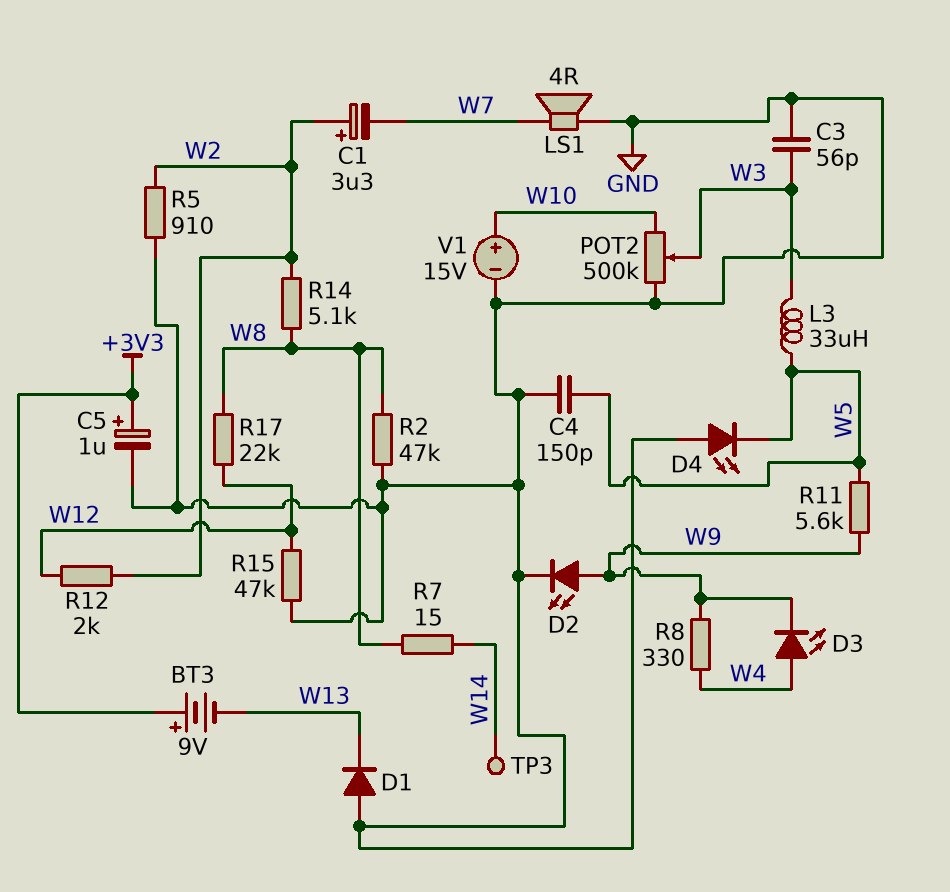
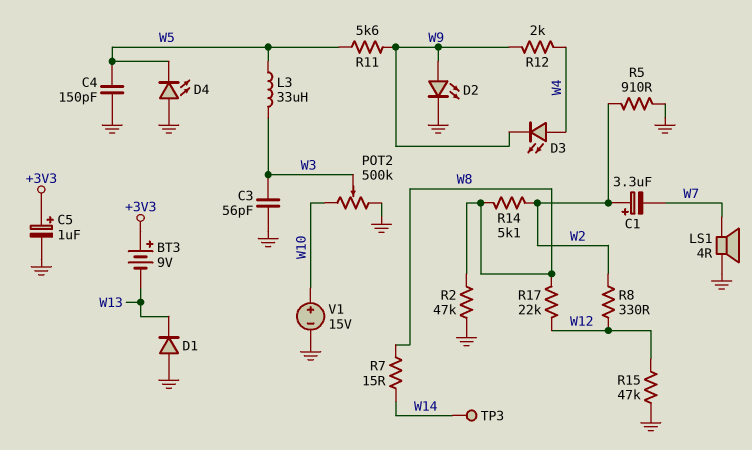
R8: 330 (W4, W9) -> 330 (W2, W12)
R12: 2k (W2, W12) -> 2k (W4, W9)

